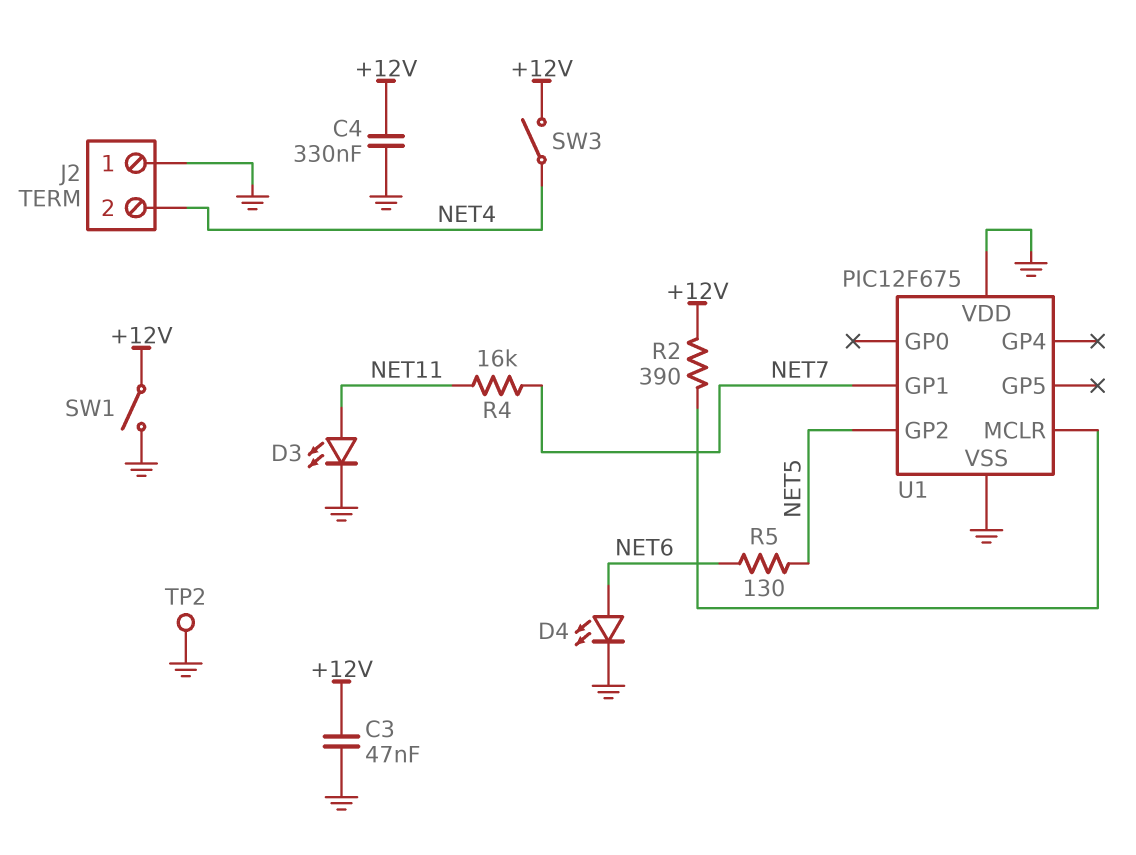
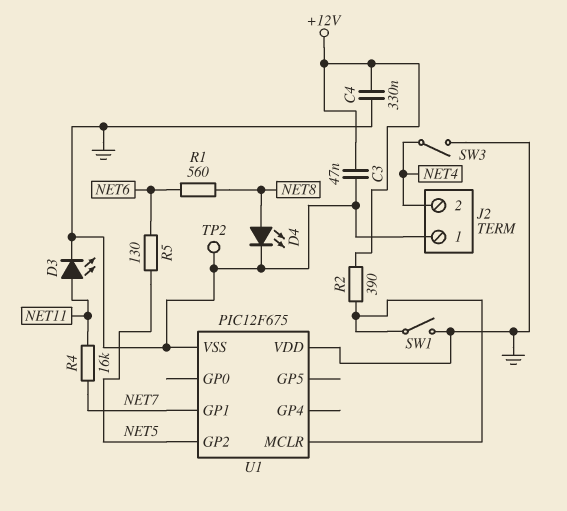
D4: LED (A NET6, K GND) -> LED (A NET8, K GND)
R1: none -> 560 (NET6, NET8)
SW1: switch (+12V, GND) -> switch (GND, U1/MCLR)
SW3: switch (+12V, NET4) -> switch (GND, NET4)

